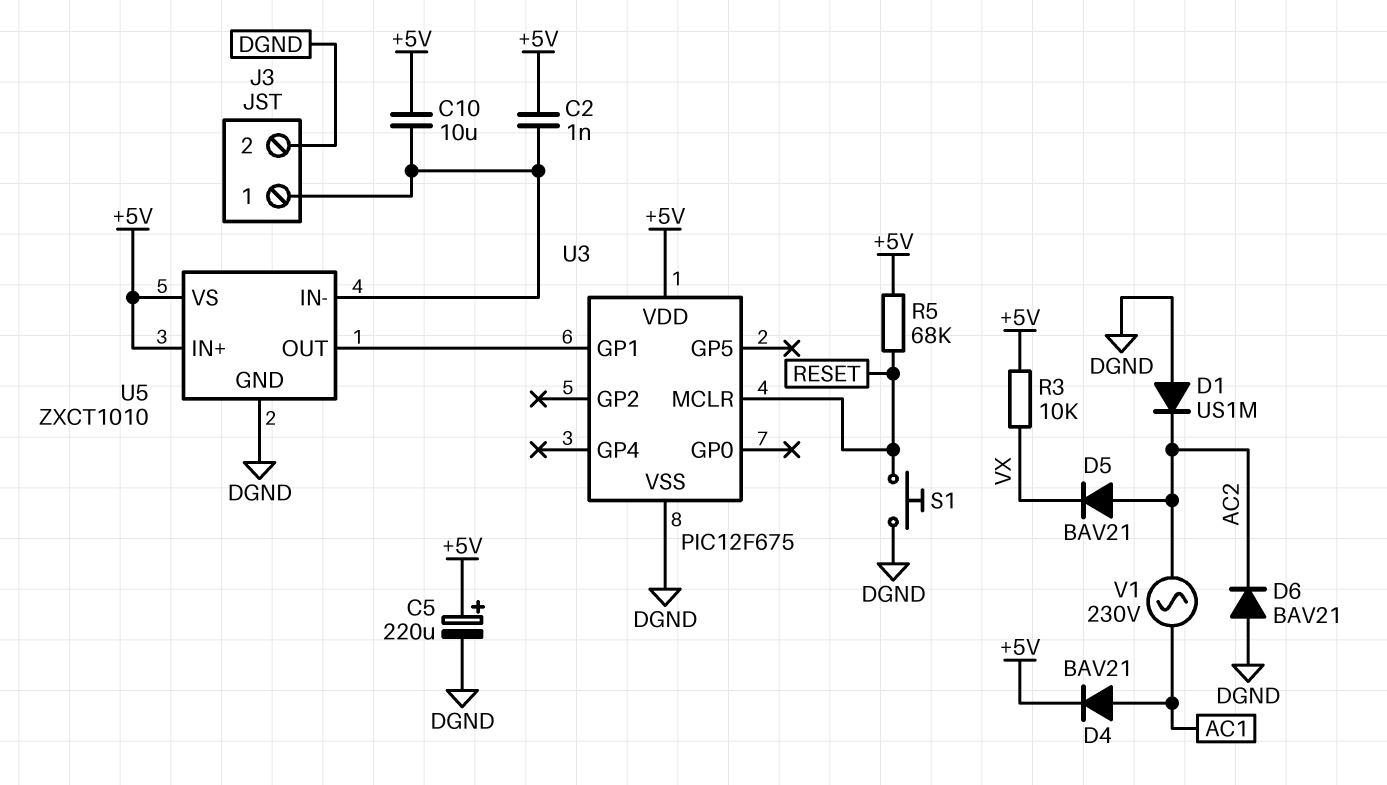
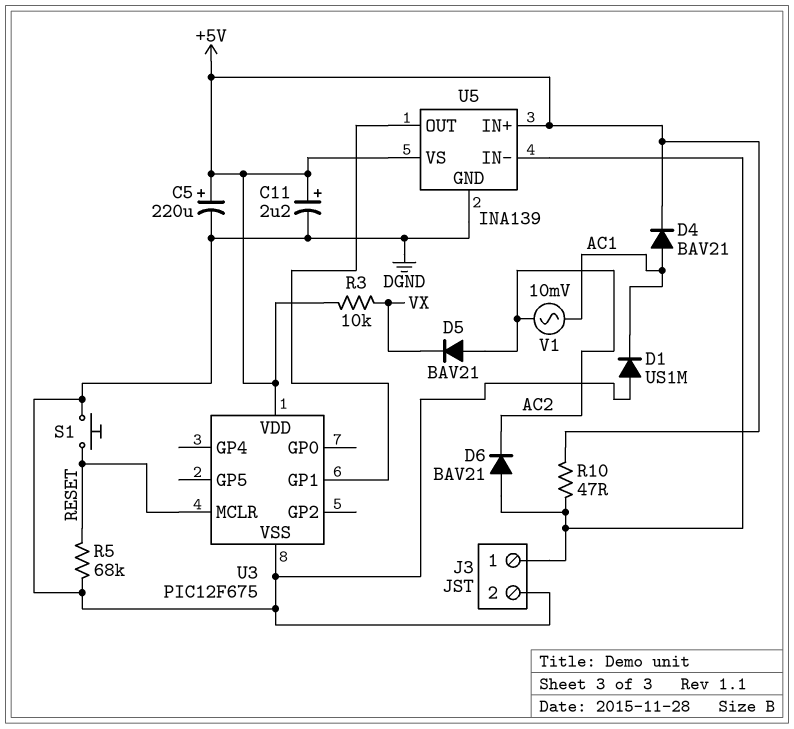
C2: 1nF (+5V, J3/1) -> none
C10: 10uF (+5V, J3/1) -> none
C11: none -> 2.2uF (plus +5V, minus DGND)
D1: diode US1M (A DGND, K AC2) -> diode US1M (A DGND, K AC1)
D6: diode BAV21 (A DGND, K AC2) -> diode BAV21 (A J3/1, K AC2)
R5: 68k (+5V, RESET) -> 68k (DGND, RESET)
R10: none -> 47 (+5V, J3/1)
U5: ZXCT1010 -> INA139
V1: AC 230V (AC1, AC2) -> AC 10mV (AC1, AC2)

